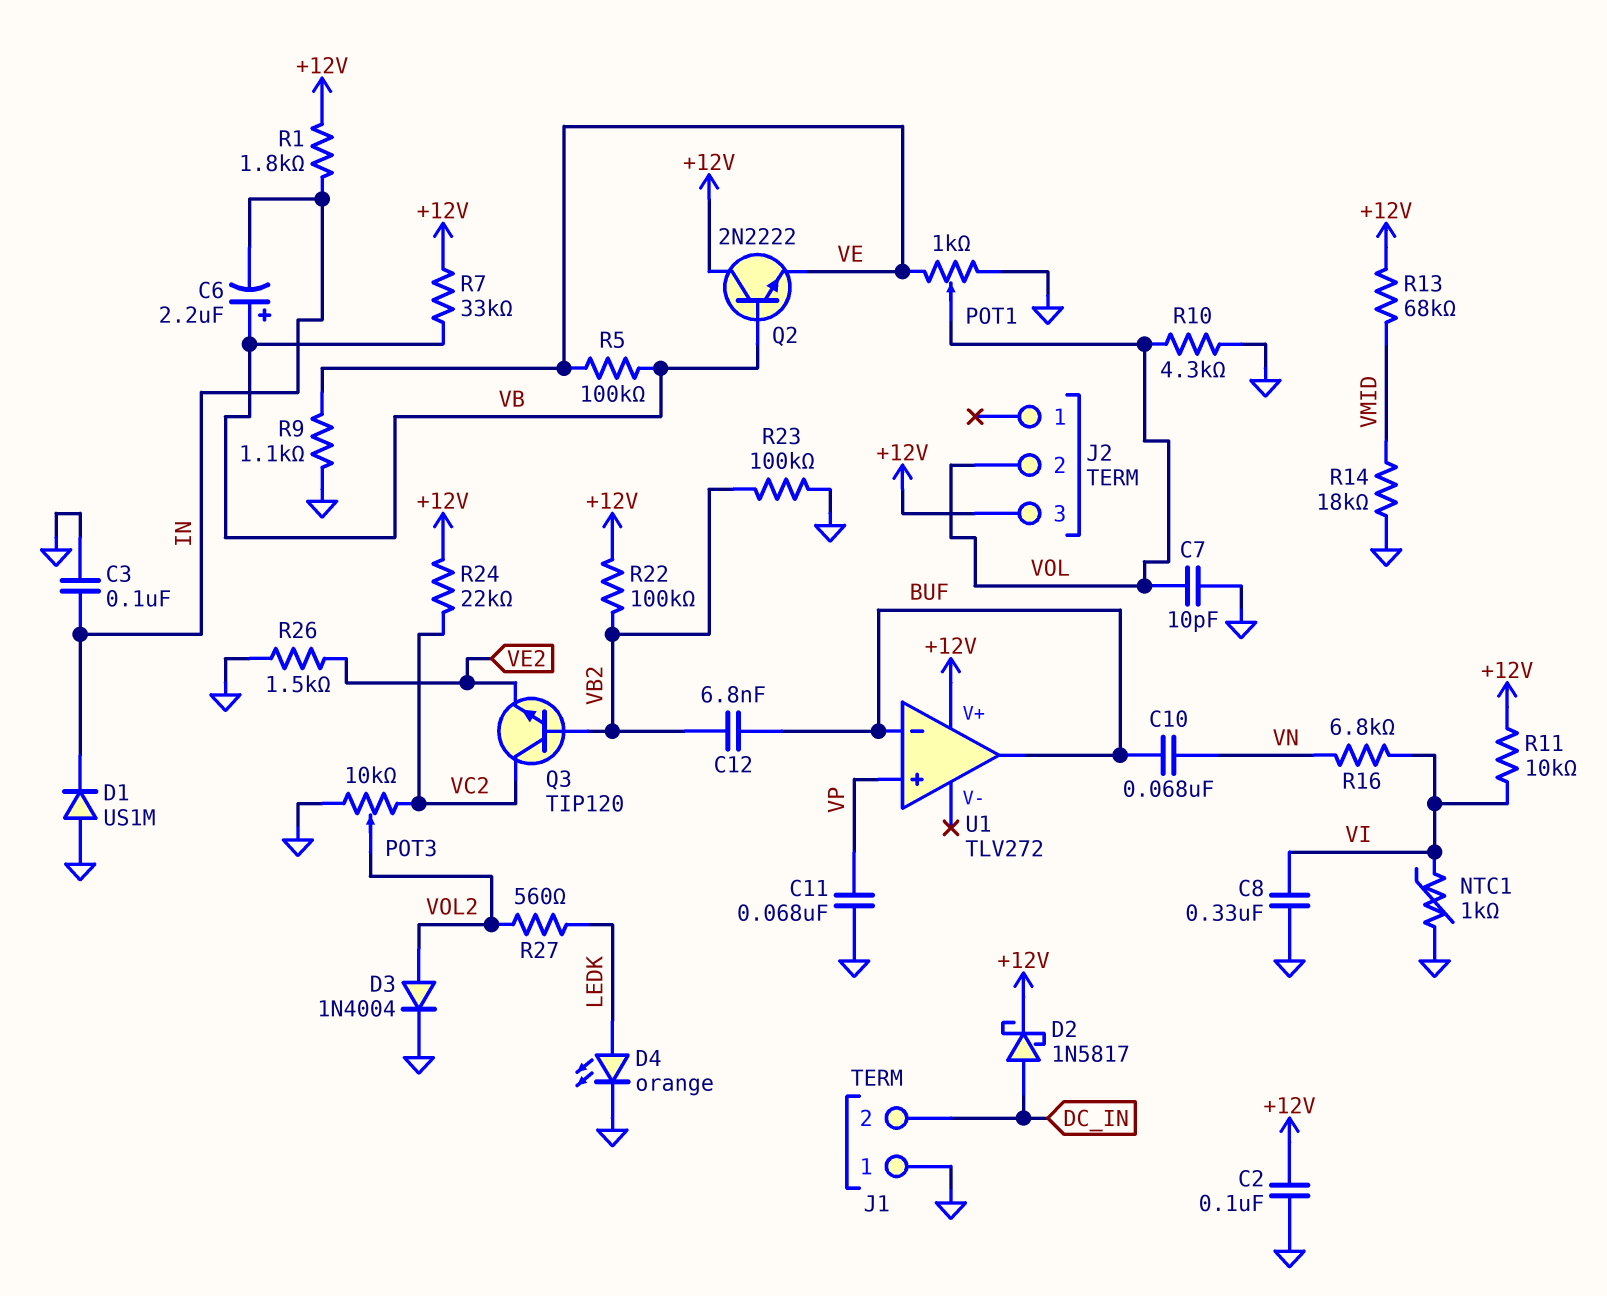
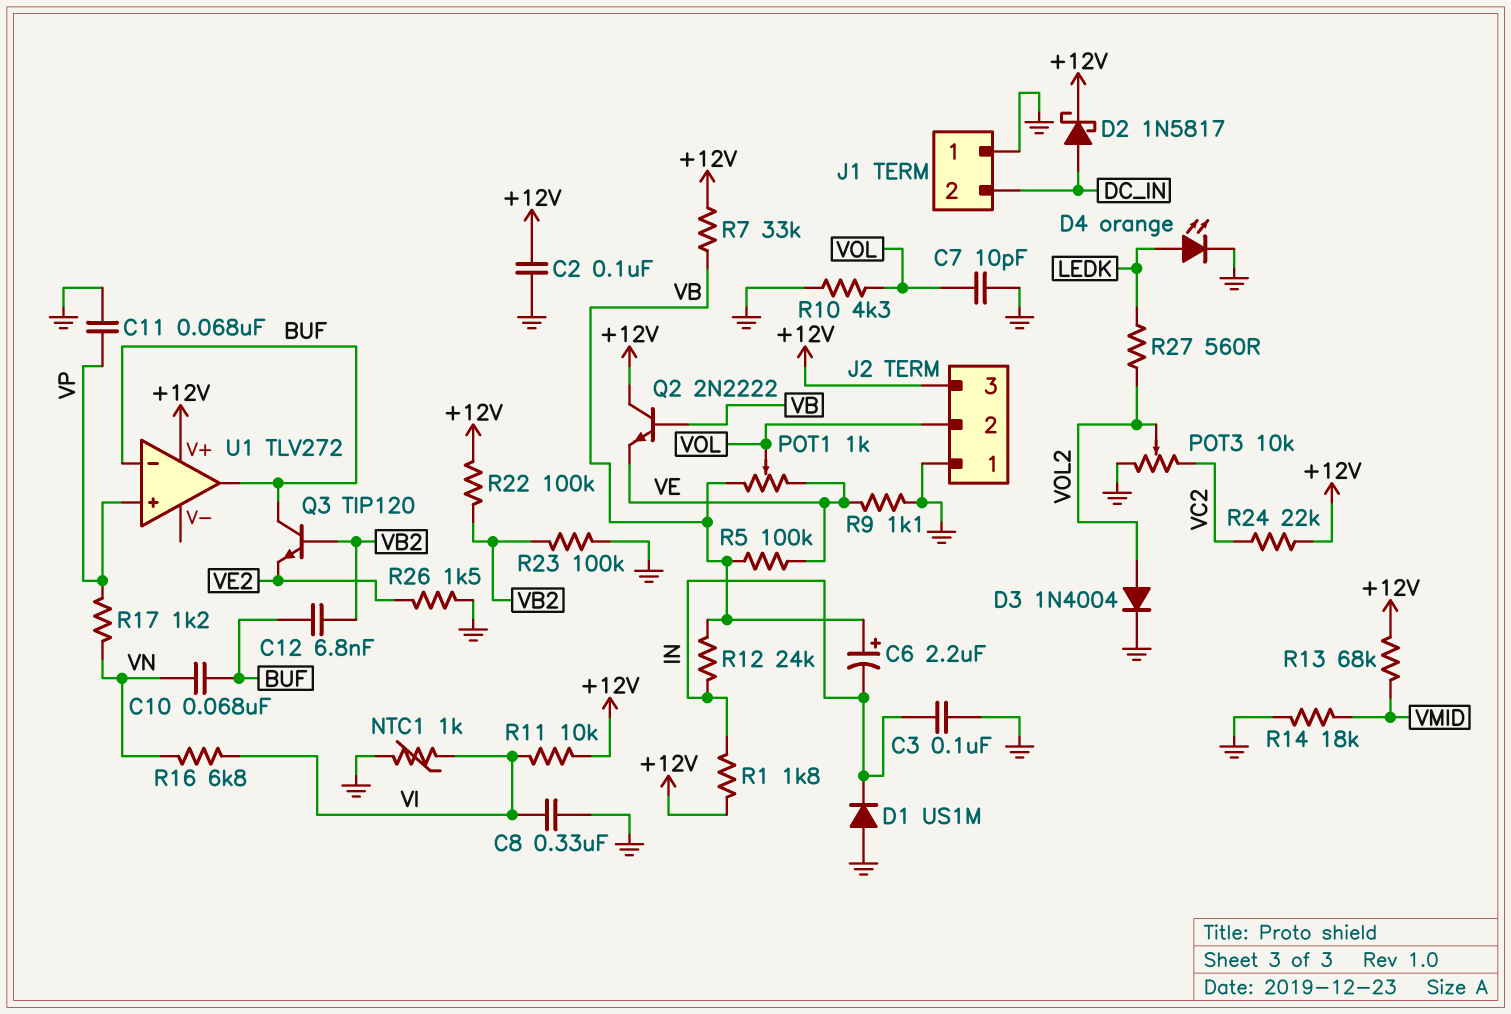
J2 pin 1: none -> GND
POT1: 1k (GND, VE, wiper VOL) -> 1k (VB, VE, wiper VOL)
Q3: NPN TIP120 (B VB2, C VC2, E VE2) -> NPN TIP120 (B VB2, C BUF, E VE2)
R12: none -> 24k (IN, VB)
R17: none -> 1.2k (VN, VP)

